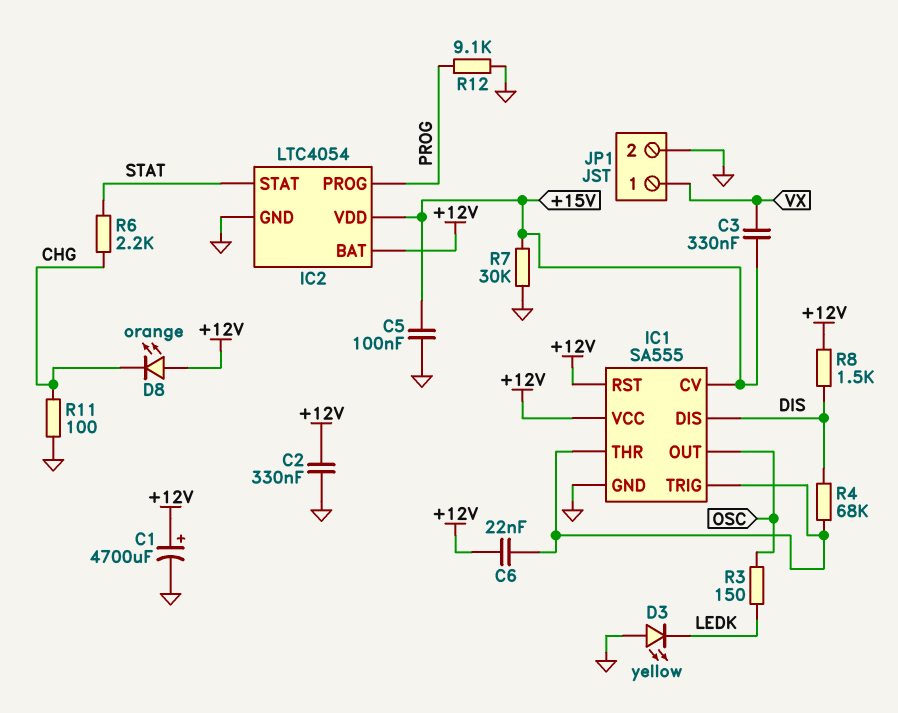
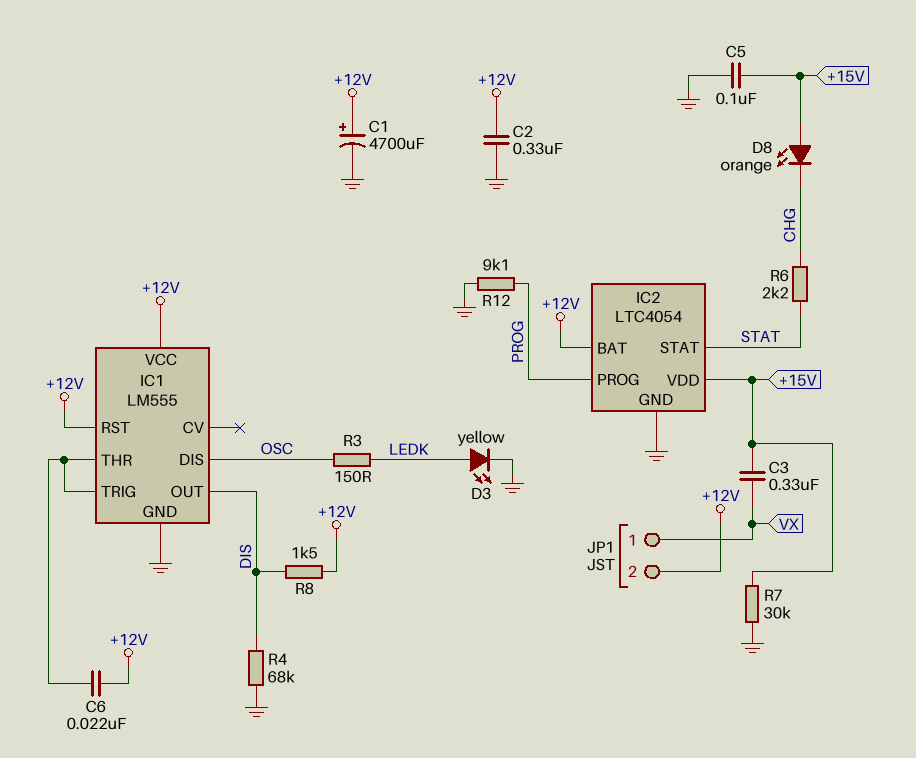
D3: LED yellow (A GND, K LEDK) -> LED yellow (A LEDK, K GND)
D8: LED orange (A +12V, K CHG) -> LED orange (A +15V, K CHG)
IC1: SA555 -> LM555
IC1 pin CV: +15V -> none
IC1 pin DIS: DIS -> OSC
IC1 pin OUT: OSC -> DIS
JP1 pin 2: GND -> +12V
R4: 68k (DIS, IC1/THR) -> 68k (DIS, GND)
R11: 100 (CHG, GND) -> none

